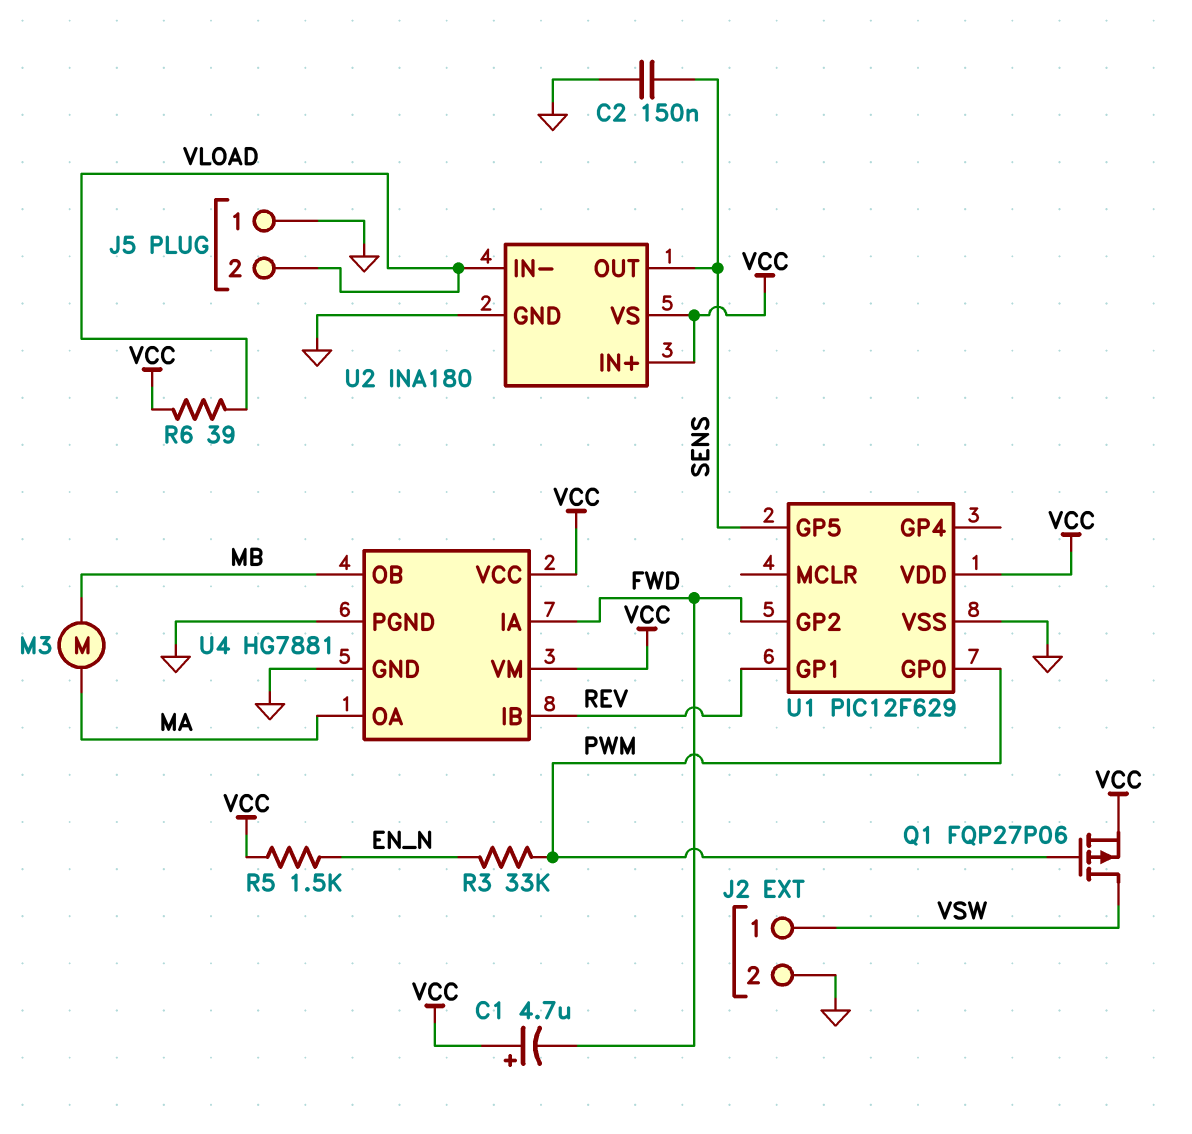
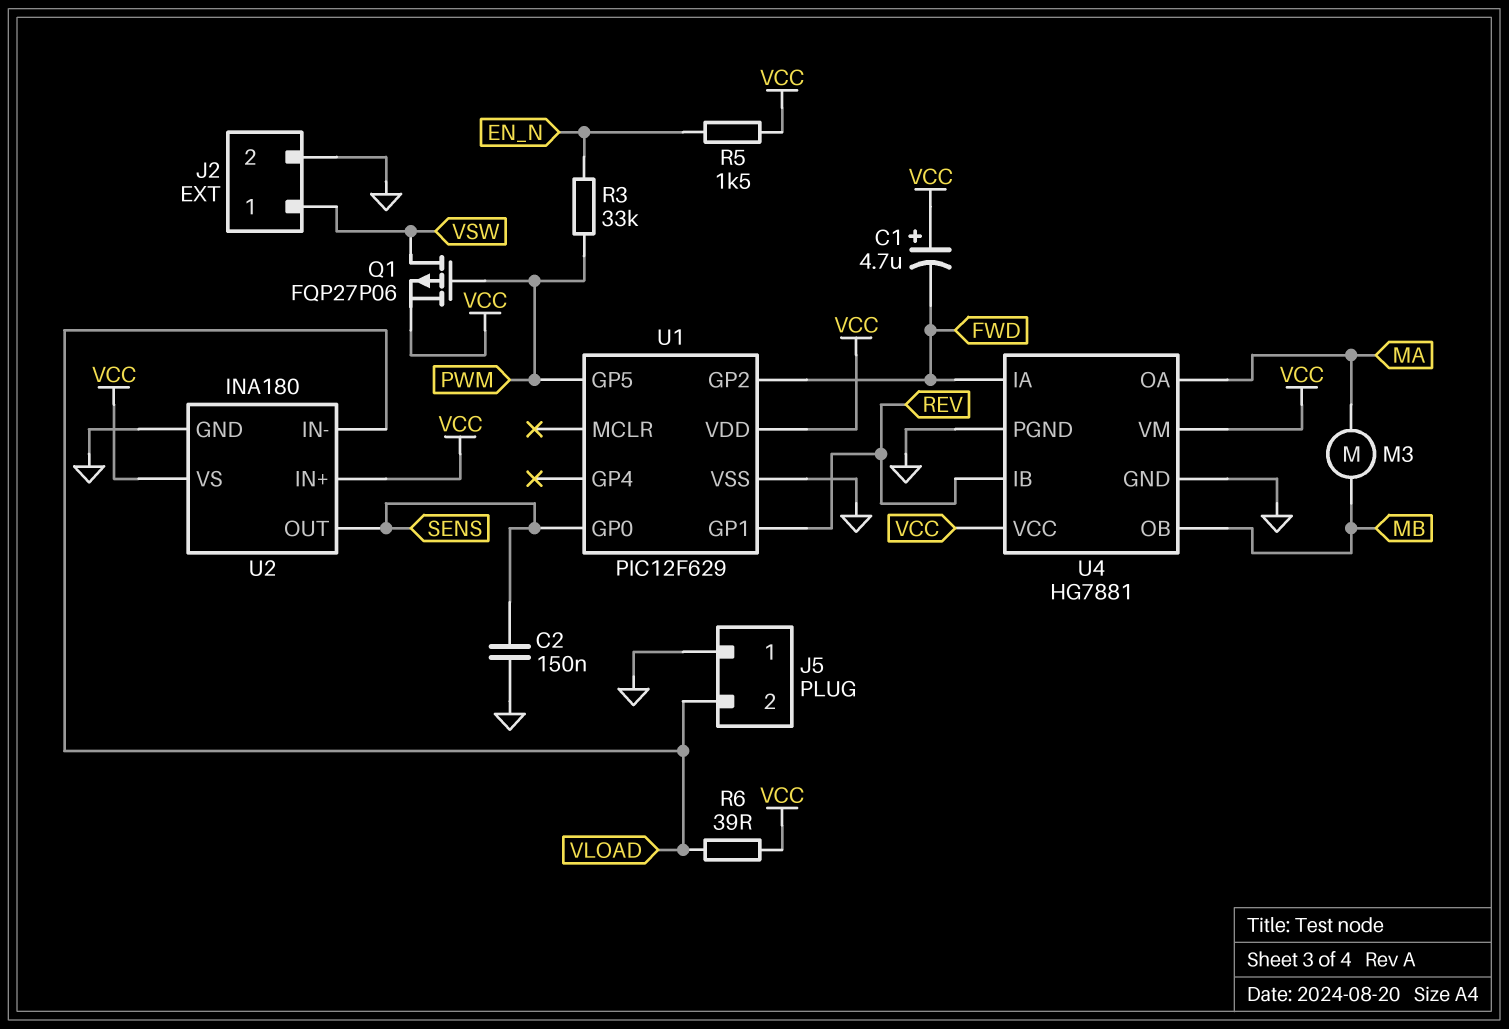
U1 pin GP0: PWM -> SENS
U1 pin GP5: SENS -> PWM

